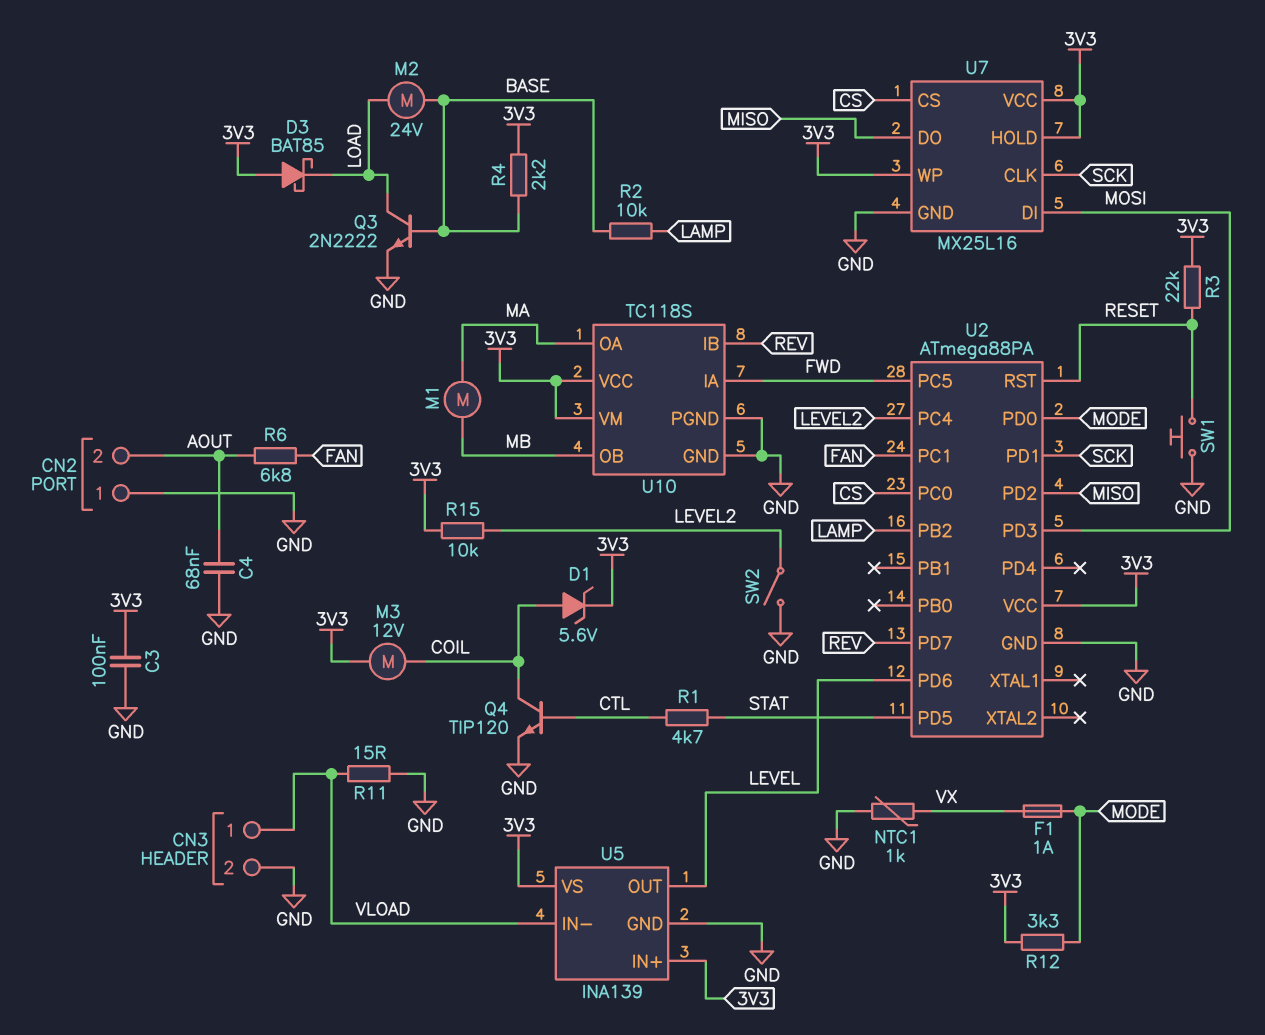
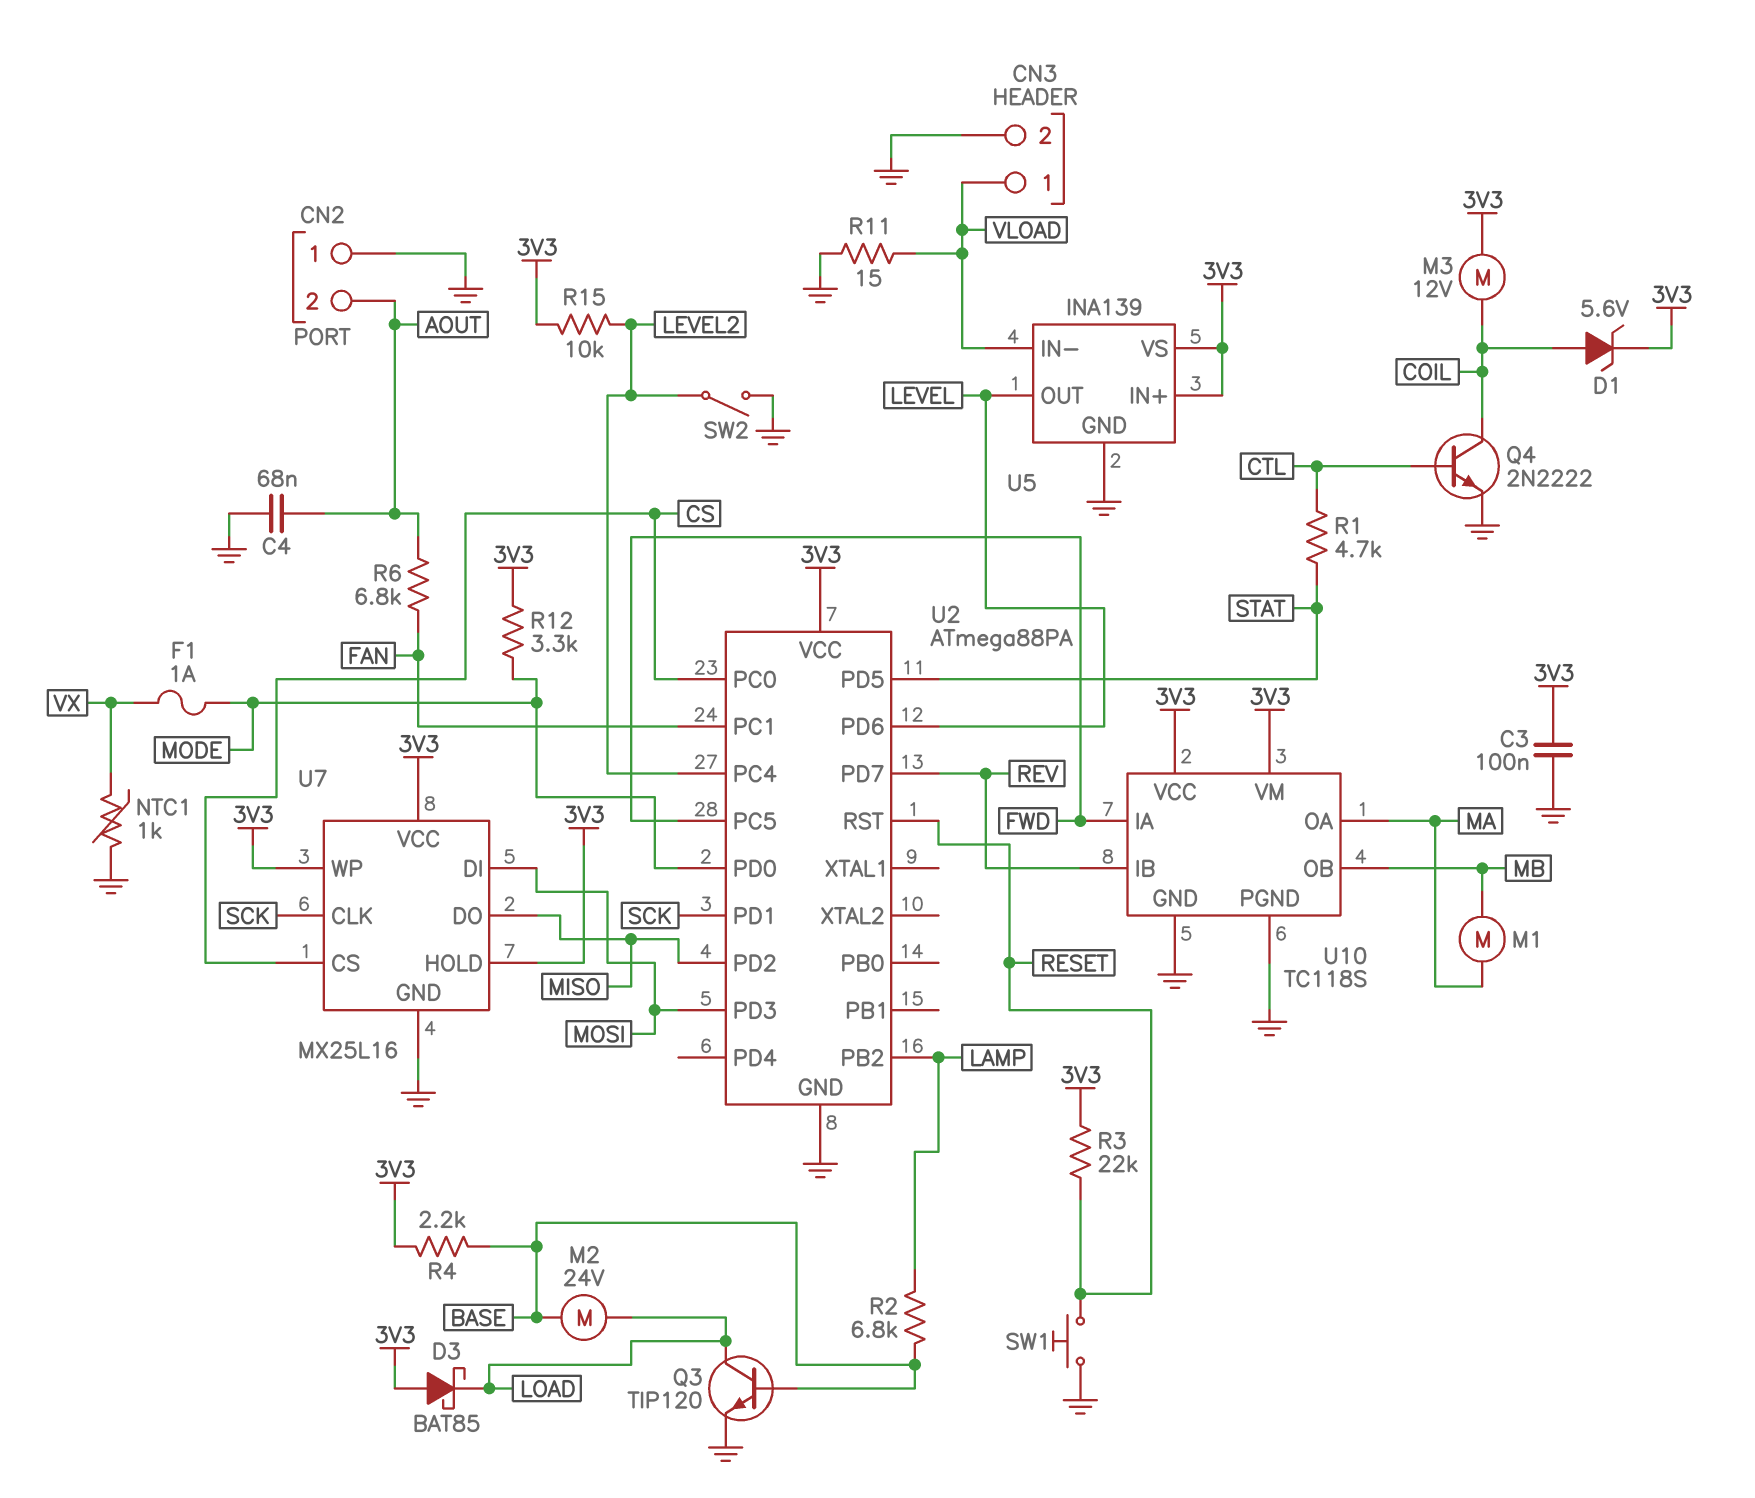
Q3: NPN 2N2222 (B BASE, C LOAD, E GND) -> NPN TIP120 (B BASE, C LOAD, E GND)
Q4: NPN TIP120 (B CTL, C COIL, E GND) -> NPN 2N2222 (B CTL, C COIL, E GND)
R2: 10k (BASE, LAMP) -> 6.8k (BASE, LAMP)

